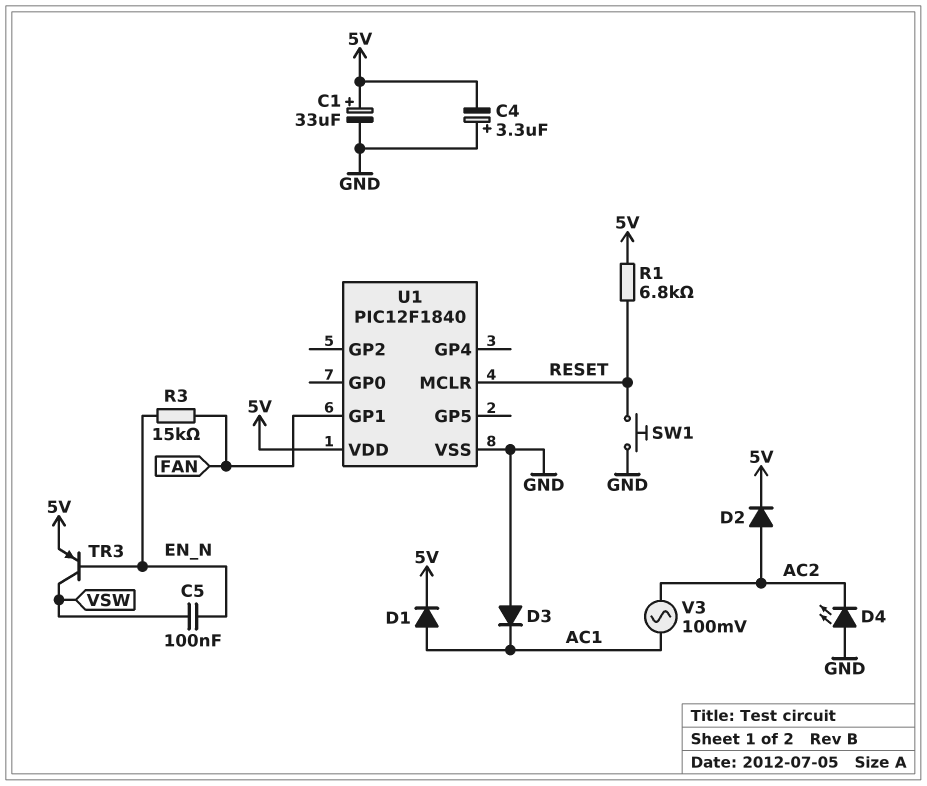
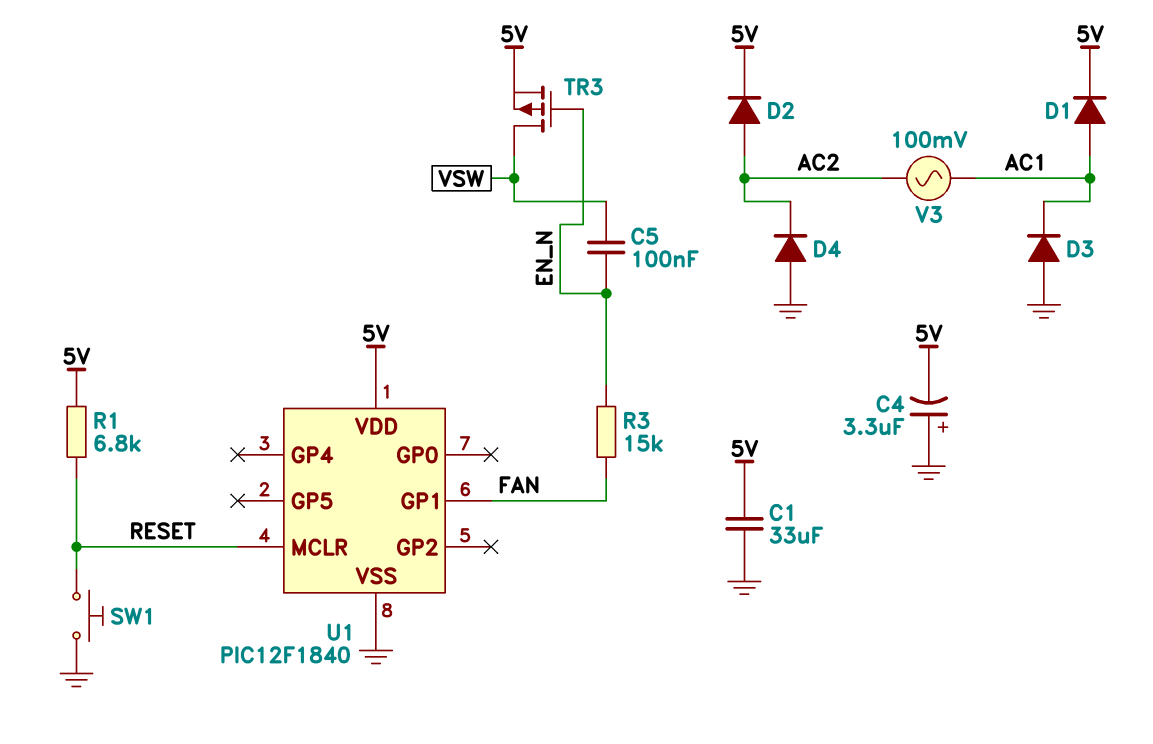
C1: 33uF (plus 5V, minus GND) -> 33uF (5V, GND)
D4: LED (A GND, K AC2) -> diode (A GND, K AC2)
TR3: PNP (B EN_N, C VSW, E 5V) -> PMOS (G EN_N, D VSW, S 5V)

